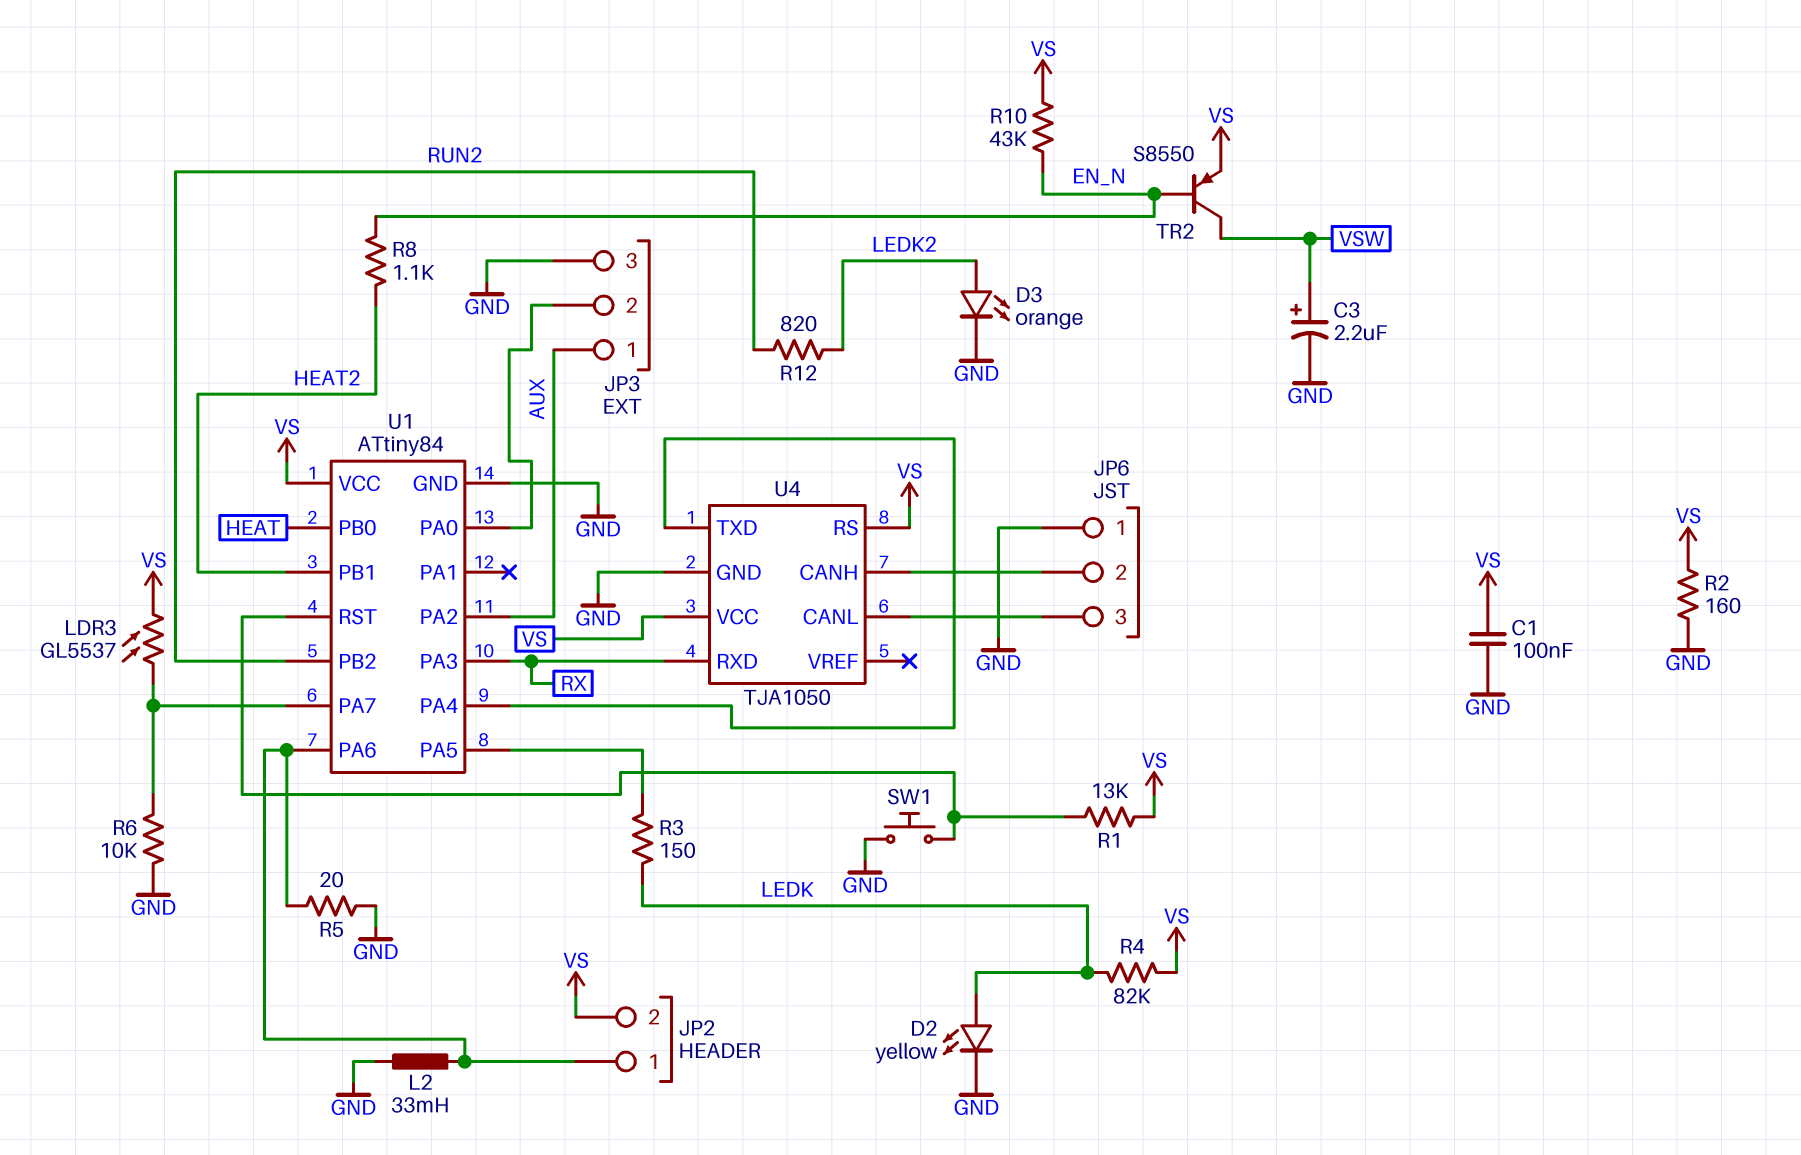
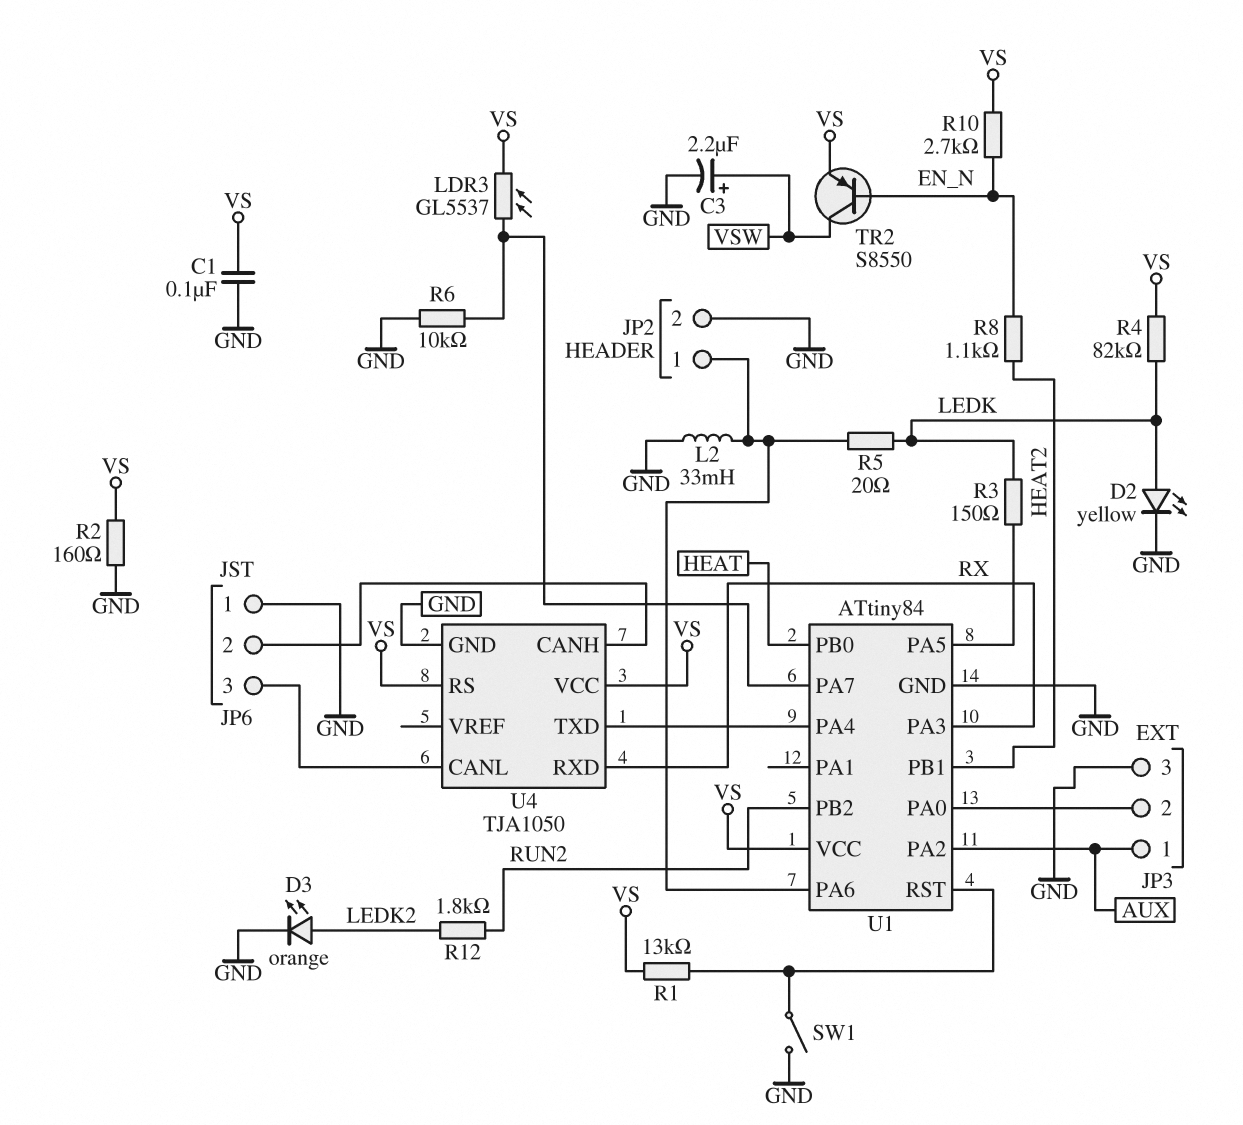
JP2 pin 2: VS -> GND
R5: 20 (GND, JP2/1) -> 20 (JP2/1, LEDK)
R10: 43k (EN_N, VS) -> 2.7k (EN_N, VS)
R12: 820 (LEDK2, RUN2) -> 1.8k (LEDK2, RUN2)
SW1: button (GND, U1/RST) -> switch (GND, U1/RST)

